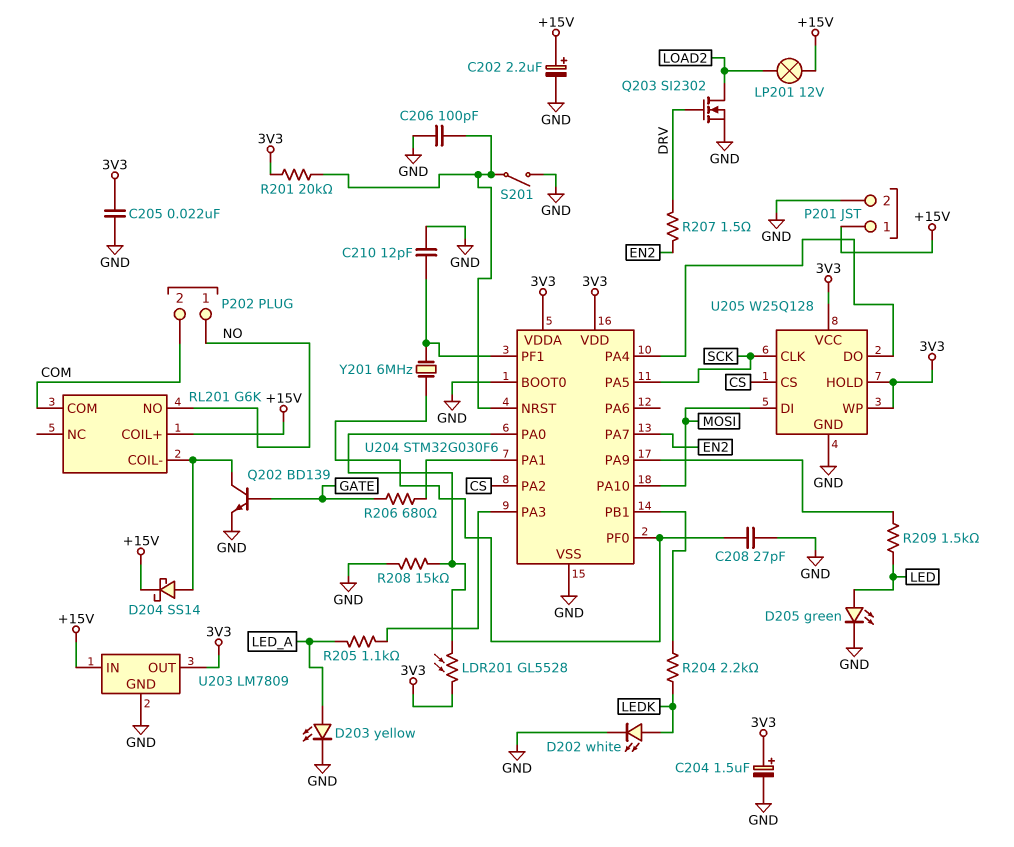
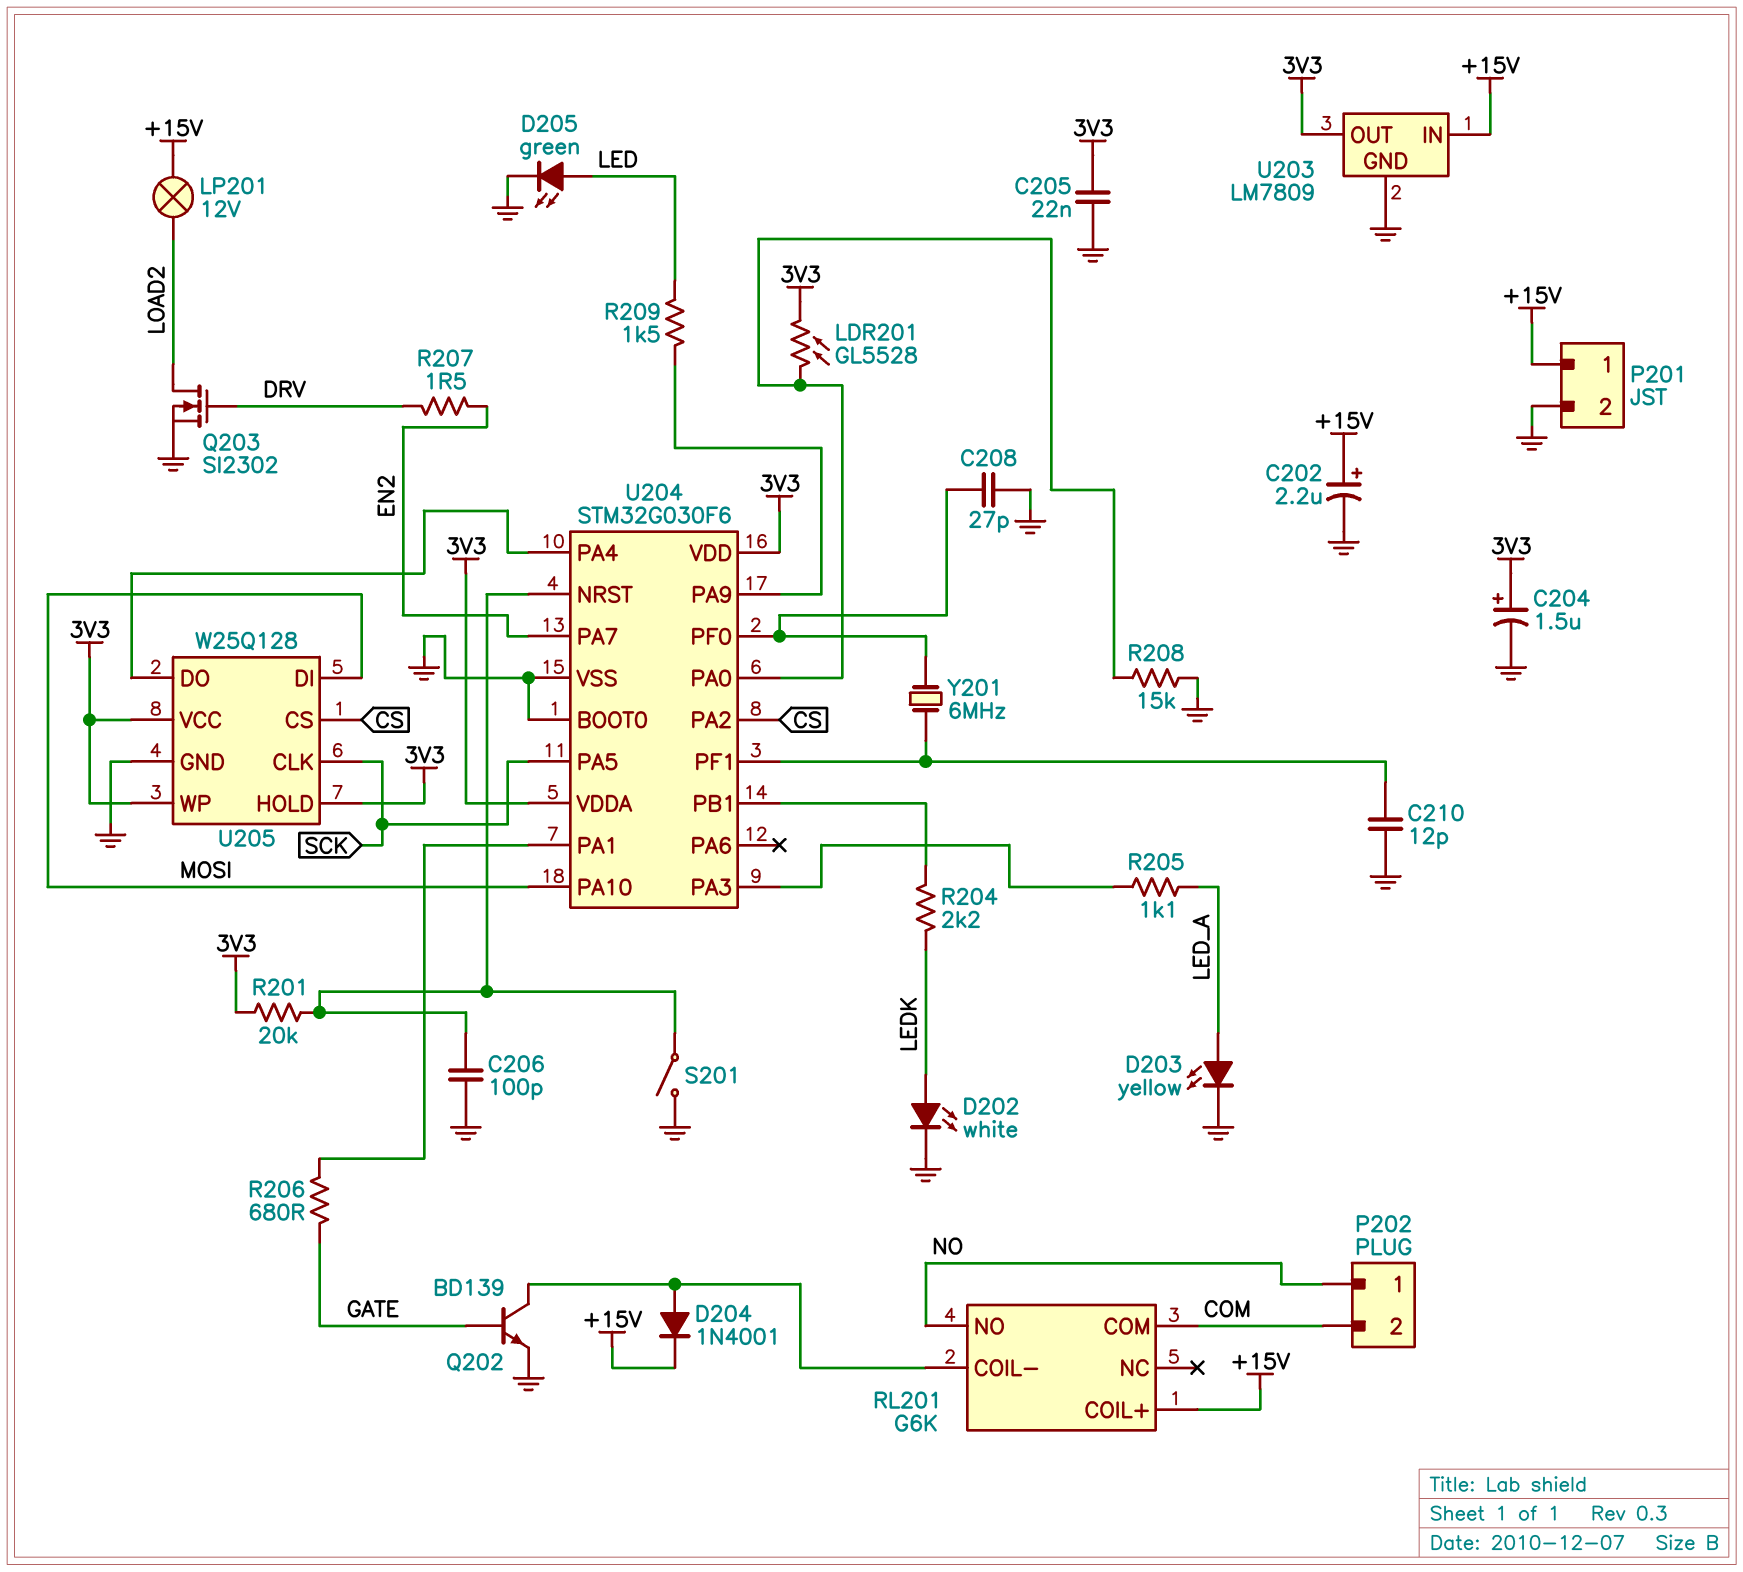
D204: schottky SS14 (A RL201/COIL-, K +15V) -> diode 1N4001 (A RL201/COIL-, K +15V)

